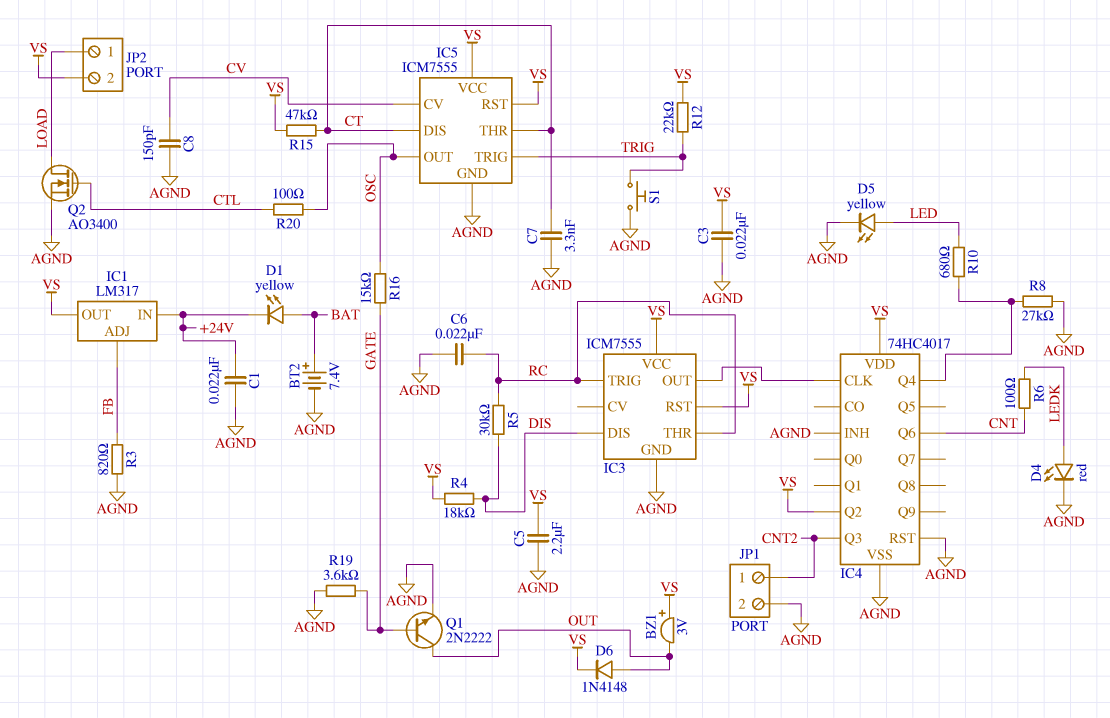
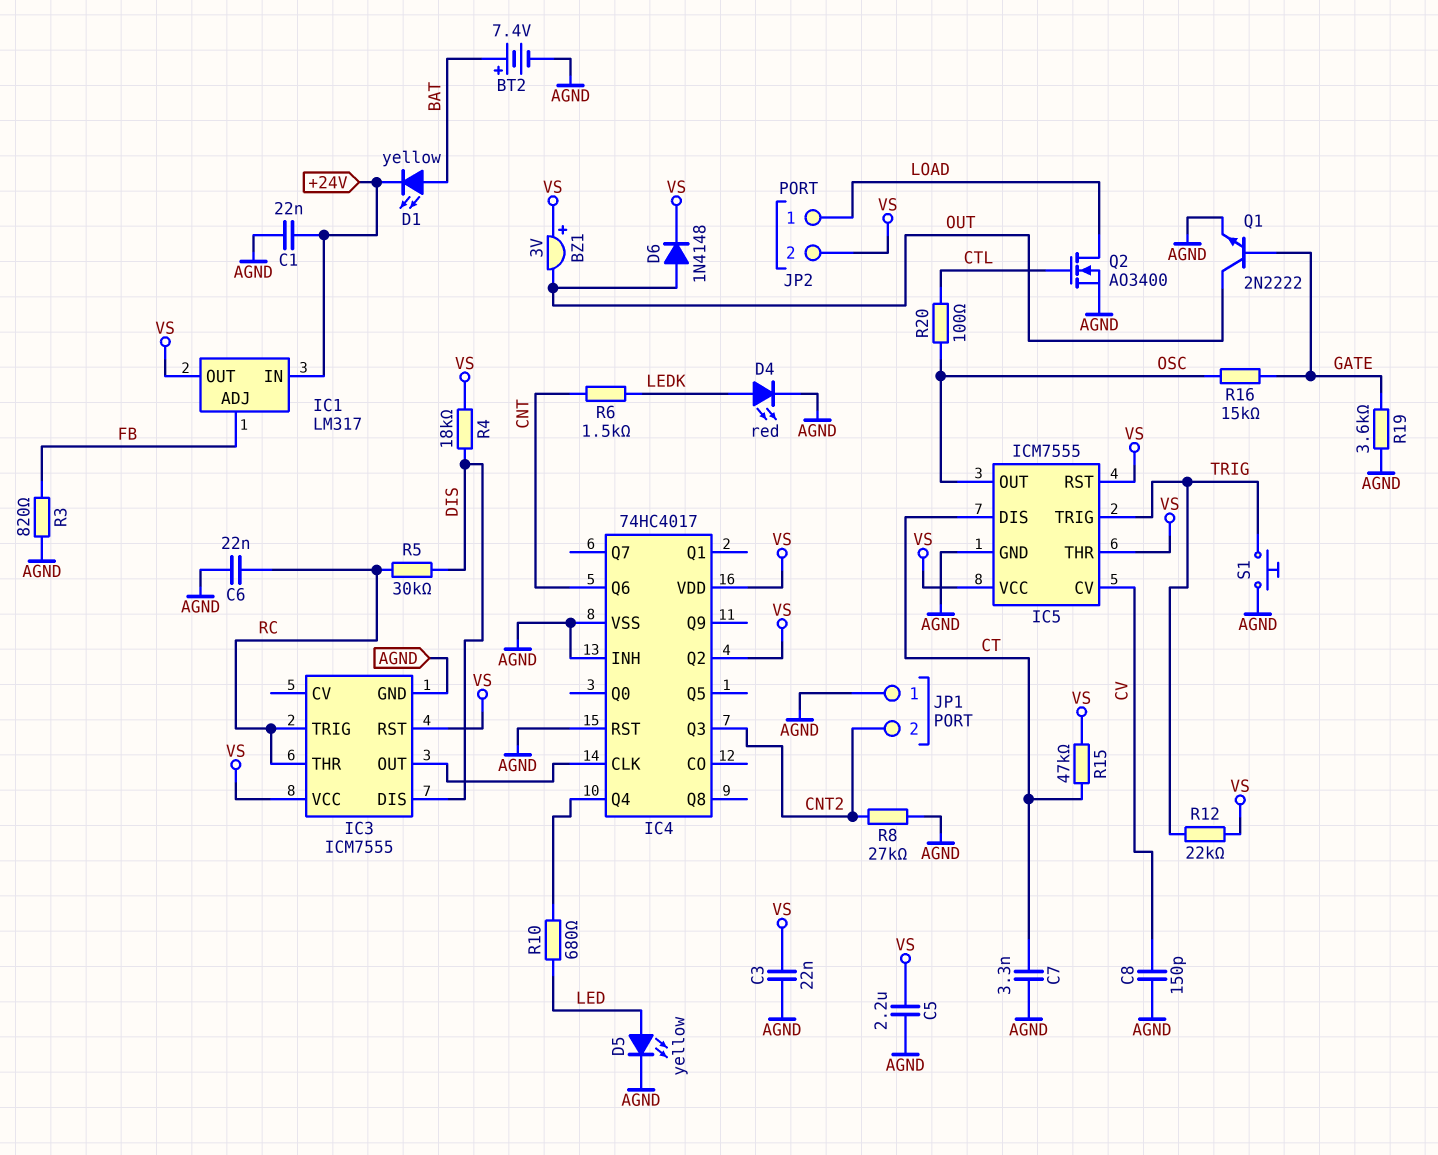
IC5 pin THR: CT -> VS
JP1 pin 1: CNT2 -> AGND
JP1 pin 2: AGND -> CNT2
R6: 100 (CNT, LEDK) -> 1.5k (CNT, LEDK)
R8: 27k (AGND, IC4/Q4) -> 27k (AGND, CNT2)

